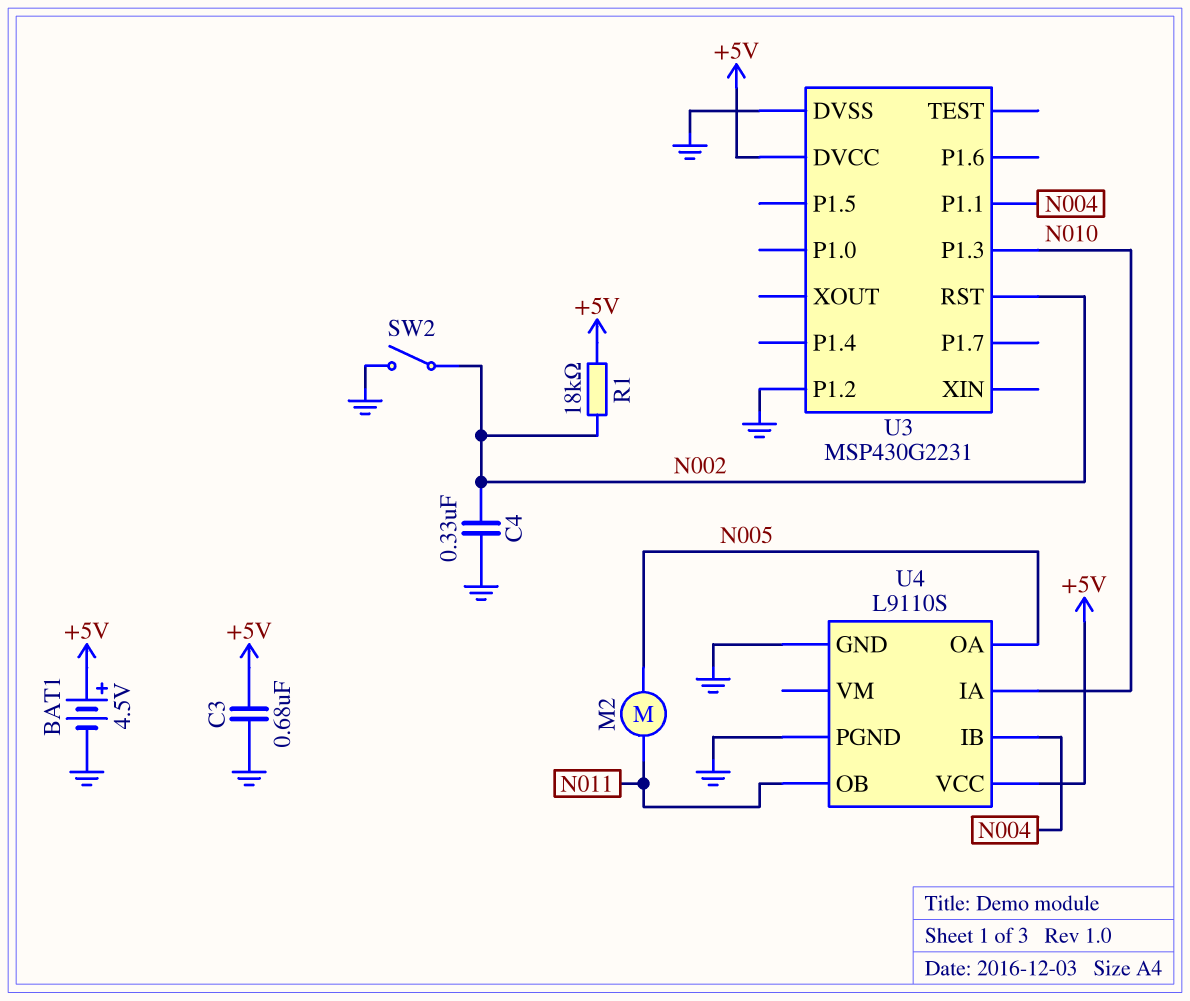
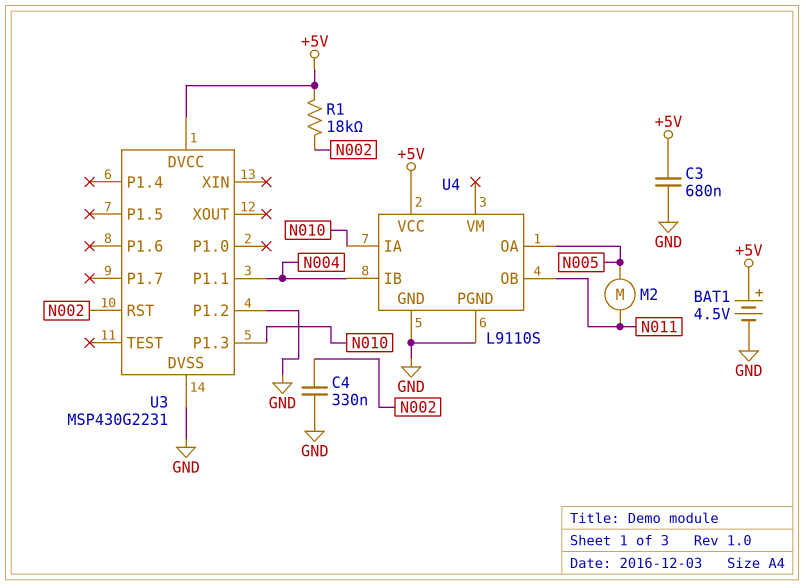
SW2: switch (GND, N002) -> none

